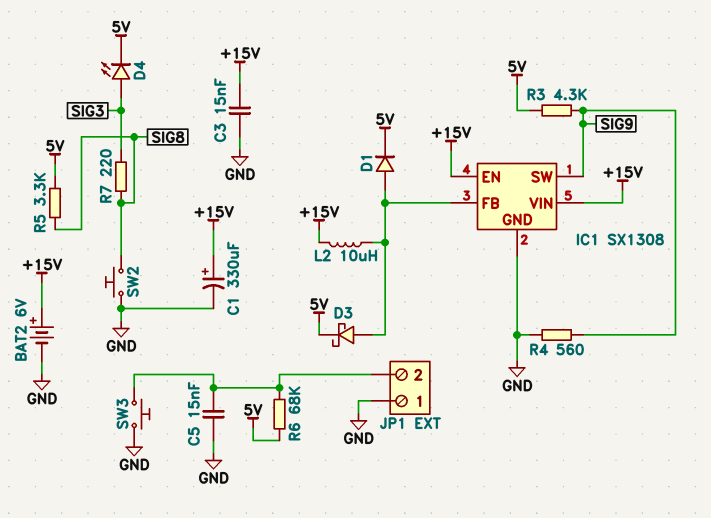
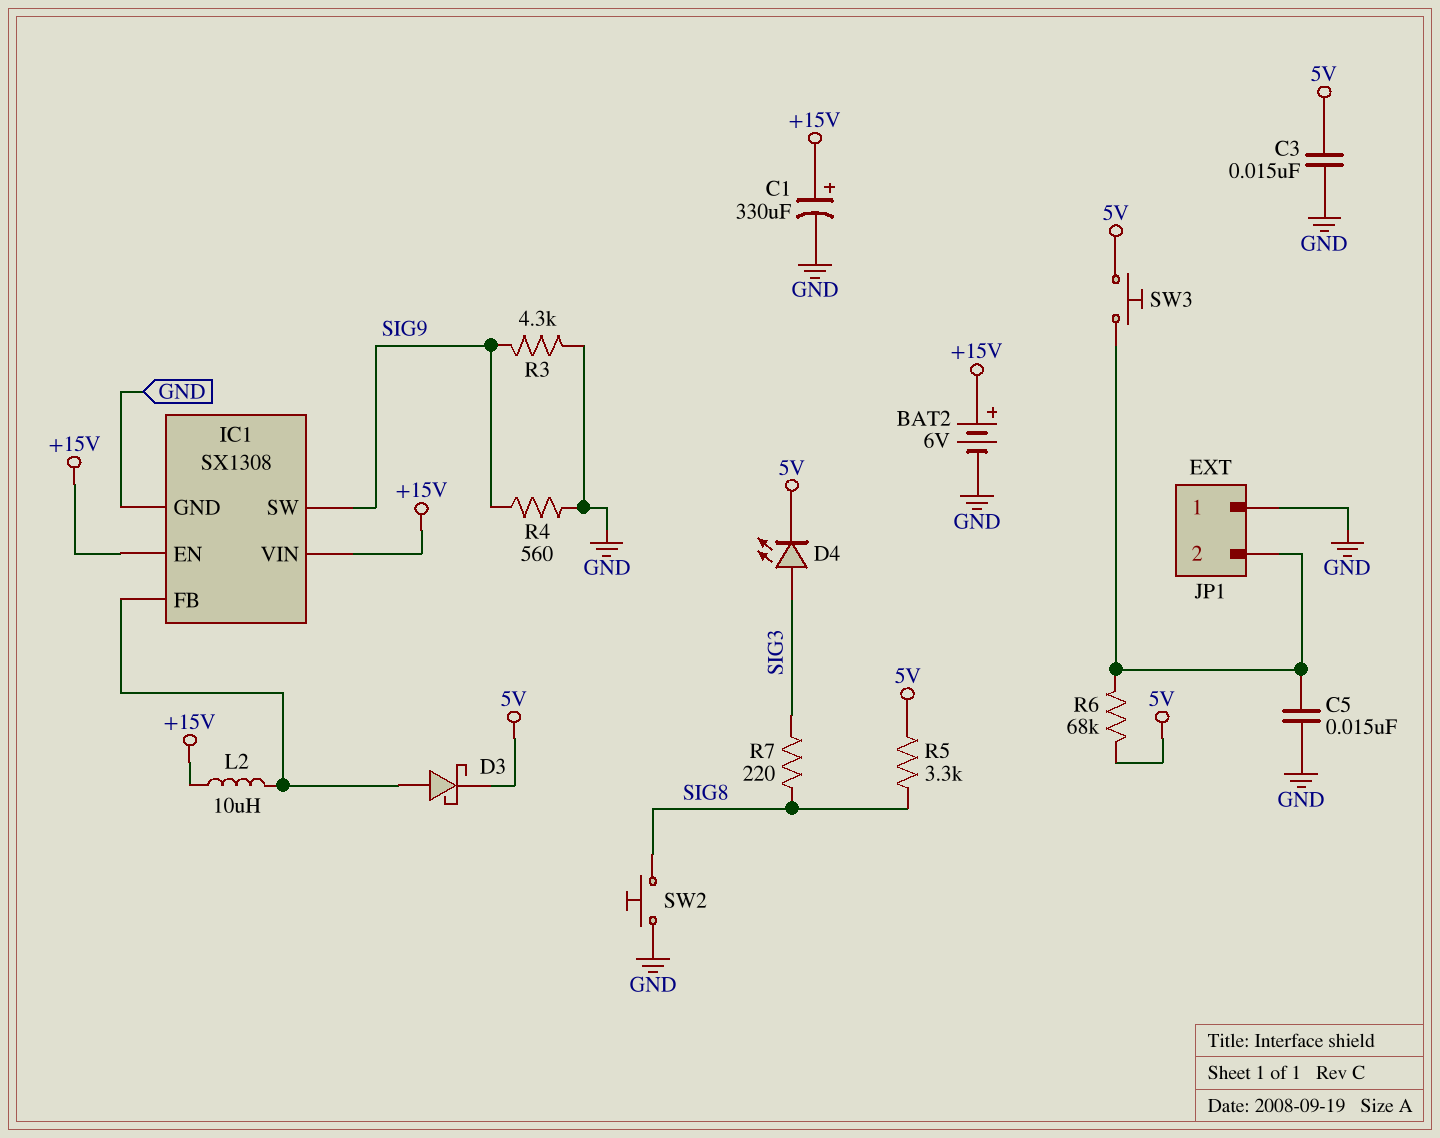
C3: 15nF (+15V, GND) -> 15nF (5V, GND)
D1: diode (A IC1/FB, K 5V) -> none
R3: 4.3k (5V, SIG9) -> 4.3k (GND, SIG9)
SW3: button (GND, JP1/2) -> button (5V, JP1/2)

